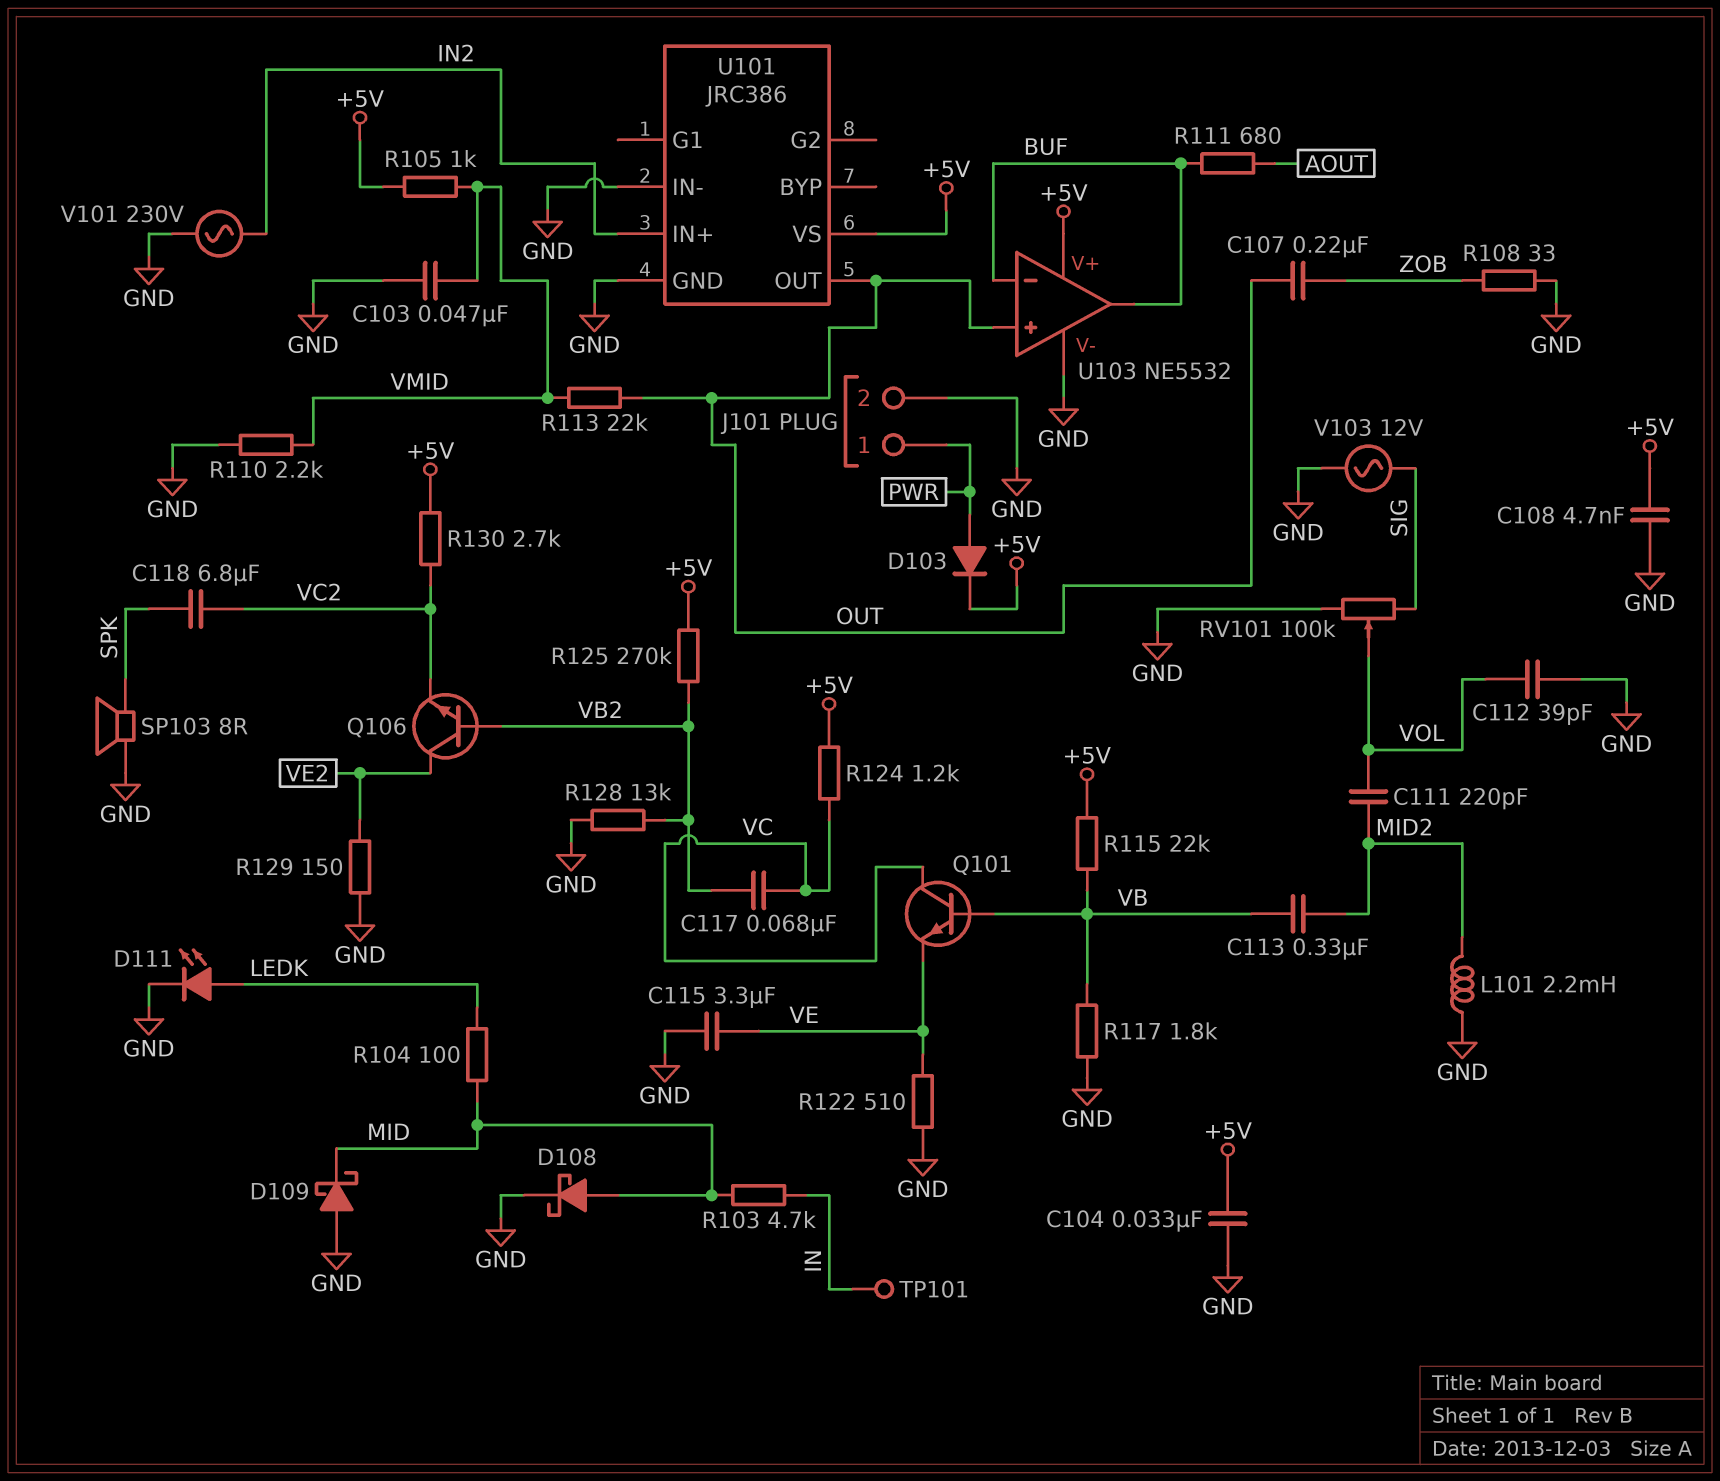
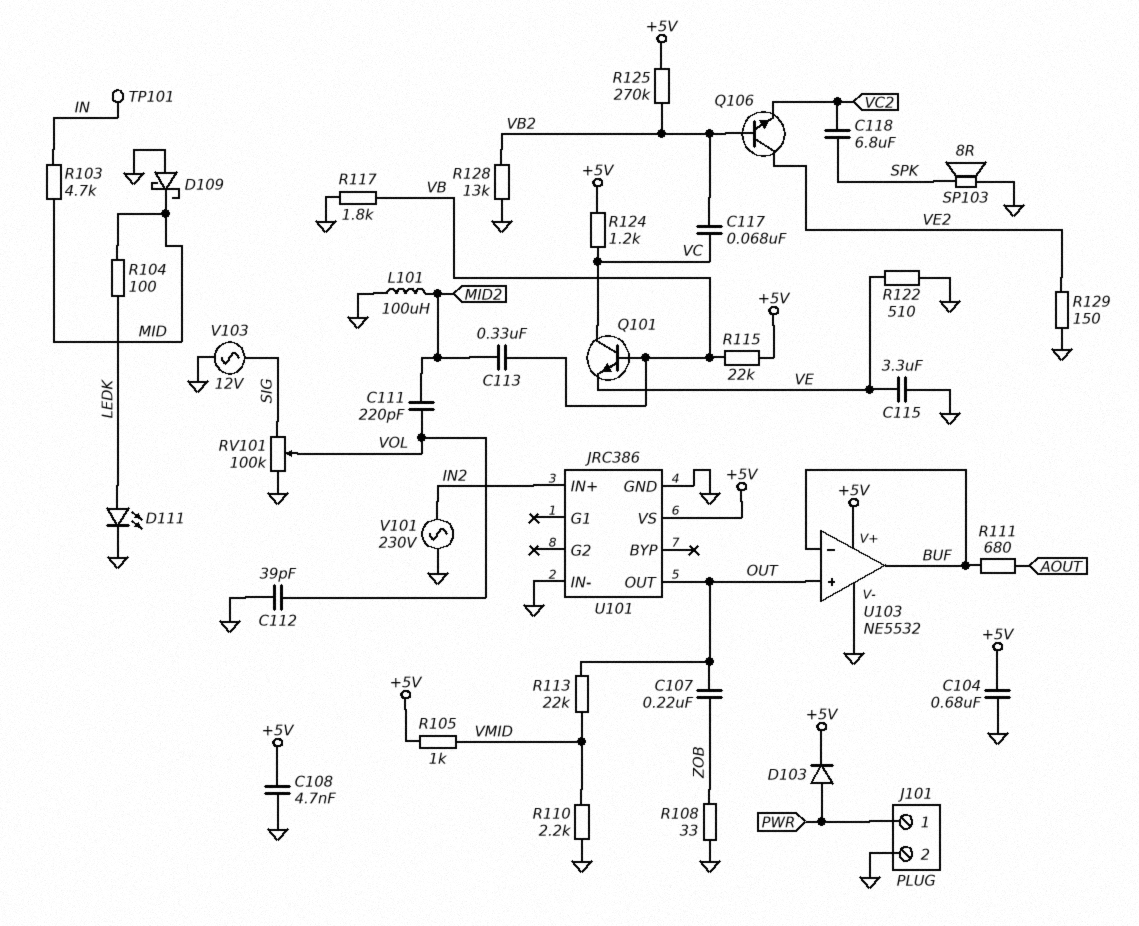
C103: 47nF (GND, VMID) -> none
C104: 33nF (+5V, GND) -> 680nF (+5V, GND)
D108: schottky (A MID, K GND) -> none
L101: 2.2mH (GND, MID2) -> 100uH (GND, MID2)
R130: 2.7k (+5V, VC2) -> none

